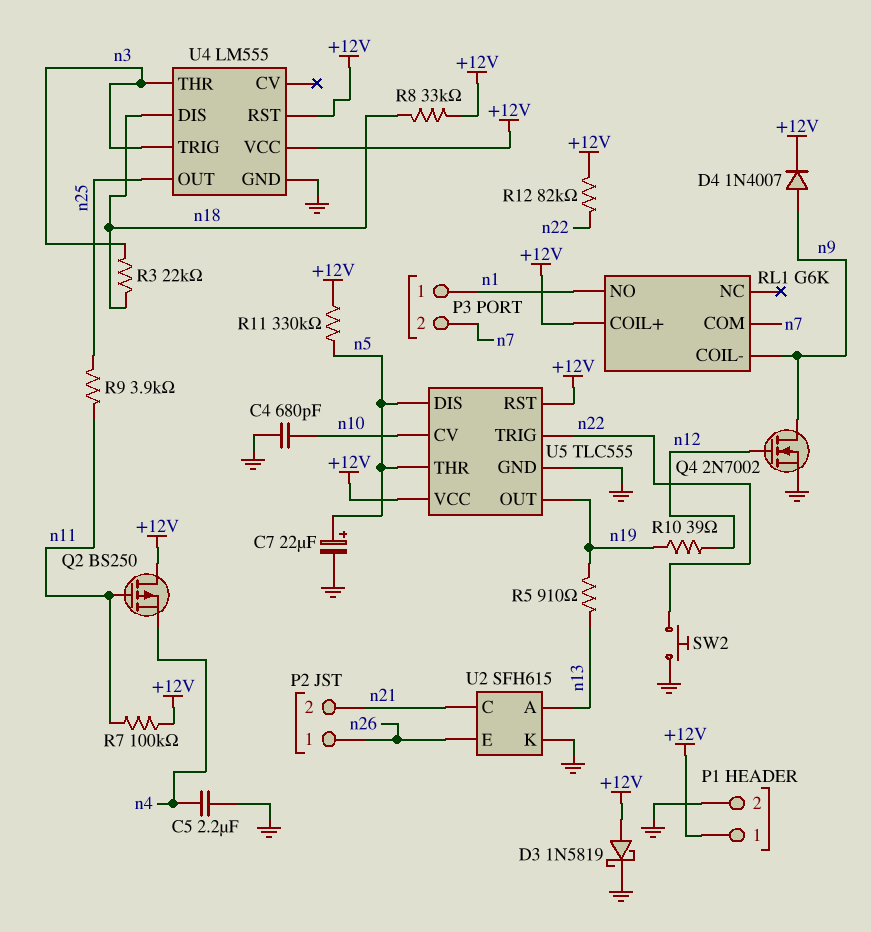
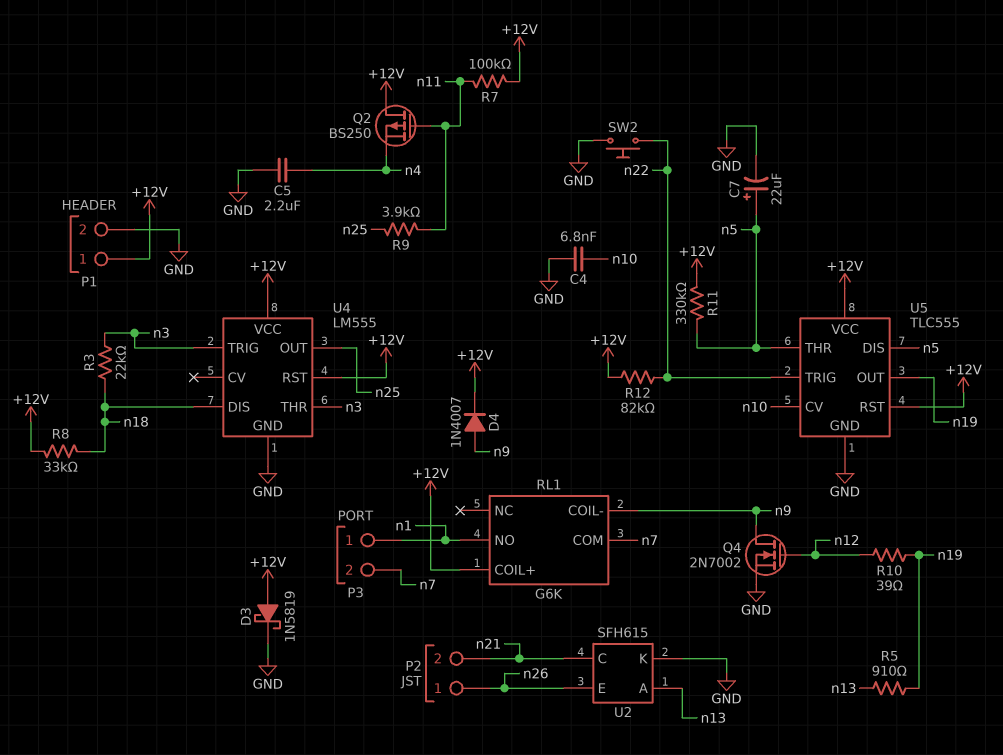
C4: 680pF (GND, n10) -> 6.8nF (GND, n10)

